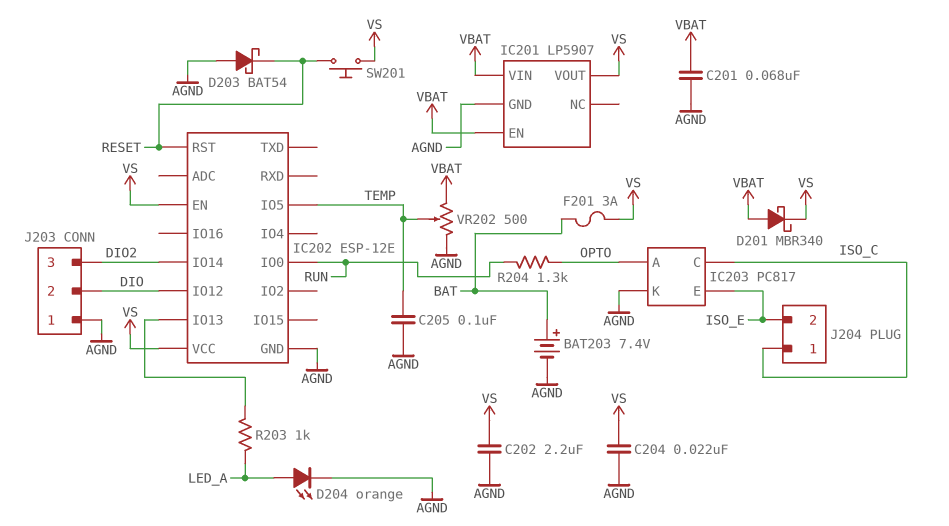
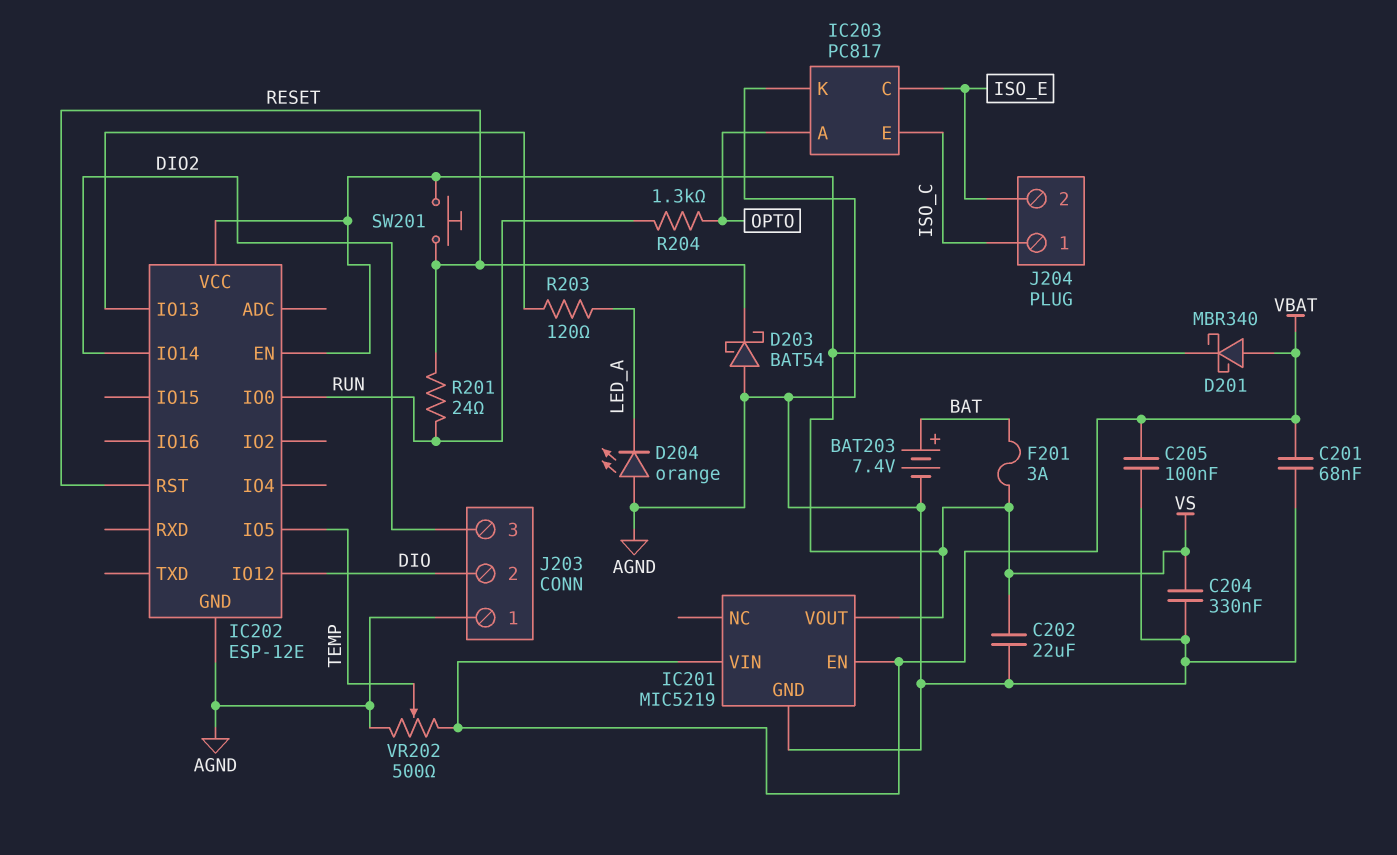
C202: 2.2uF (AGND, VS) -> 22uF (AGND, VS)
C204: 22nF (AGND, VS) -> 330nF (AGND, VS)
C205: 100nF (AGND, TEMP) -> 100nF (AGND, VBAT)
D204: LED orange (A LED_A, K AGND) -> LED orange (A AGND, K LED_A)
IC201: LP5907 -> MIC5219
IC203 pin C: ISO_C -> ISO_E
IC203 pin E: ISO_E -> ISO_C
R201: none -> 24 (RESET, RUN)
R203: 1k (IC202/IO13, LED_A) -> 120 (IC202/IO13, LED_A)

